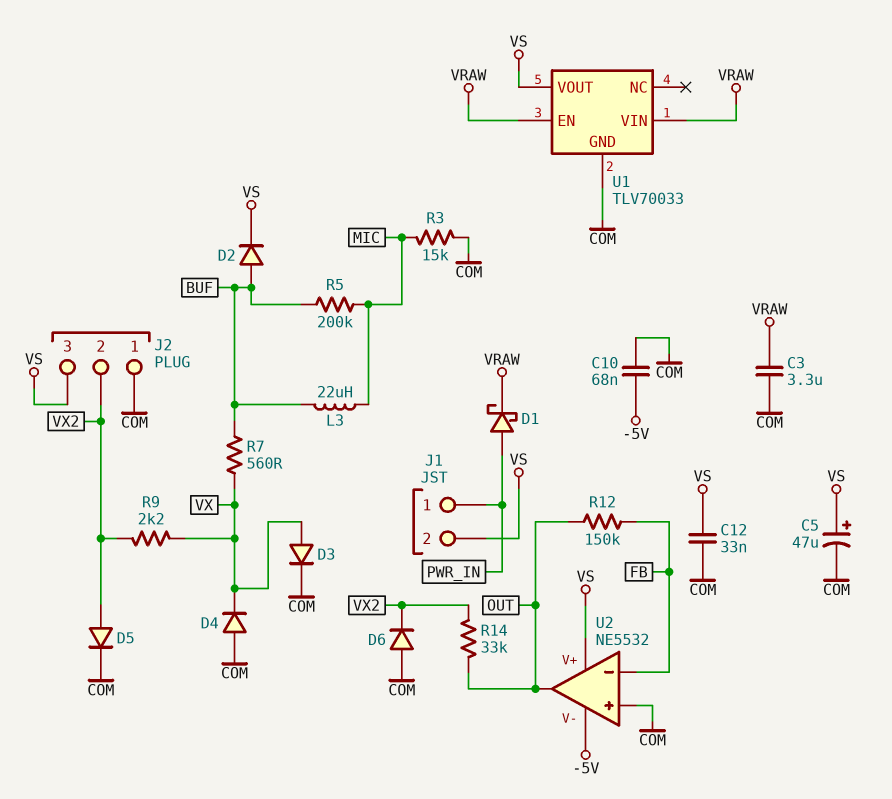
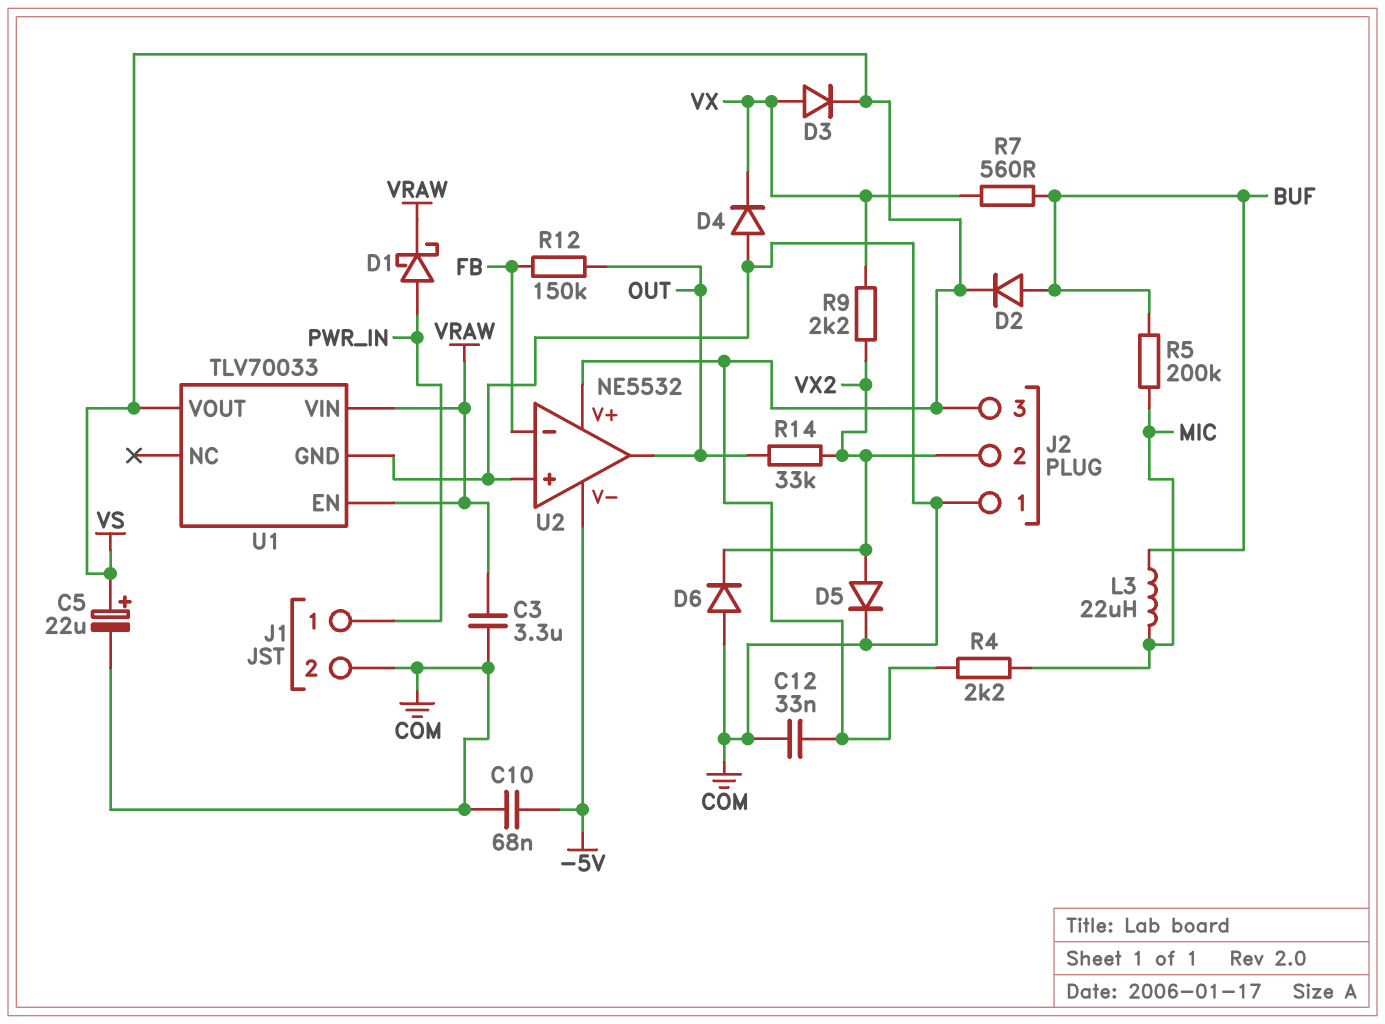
C5: 47uF (plus VS, minus COM) -> 22uF (plus VS, minus COM)
D3: diode (A VX, K COM) -> diode (A VX, K VS)
J1 pin 2: VS -> COM
R3: 15k (COM, MIC) -> none
R4: none -> 2.2k (MIC, VS)

